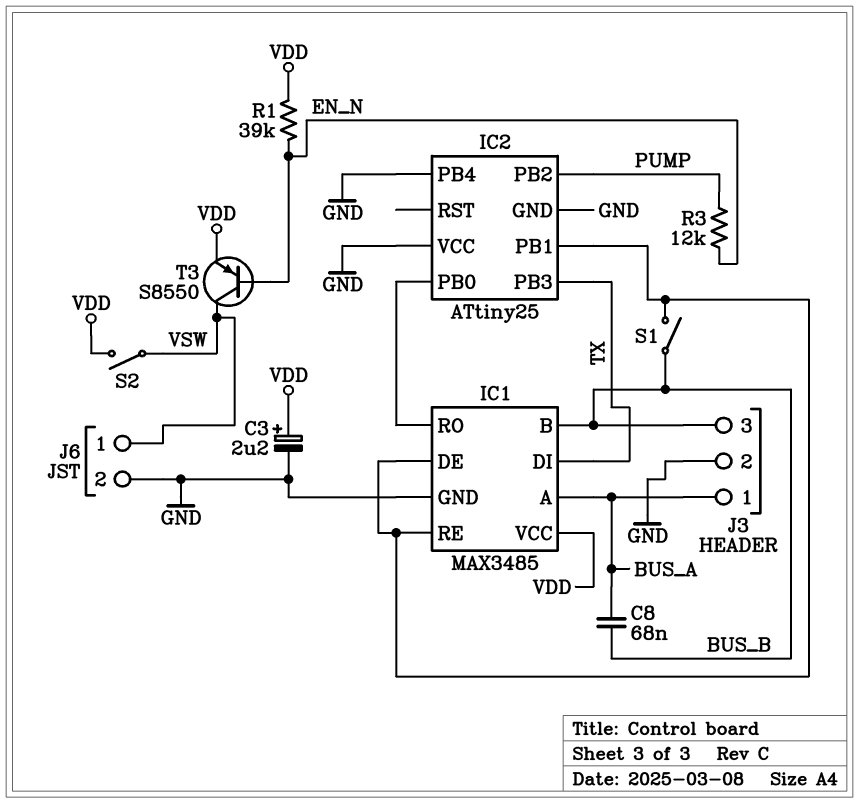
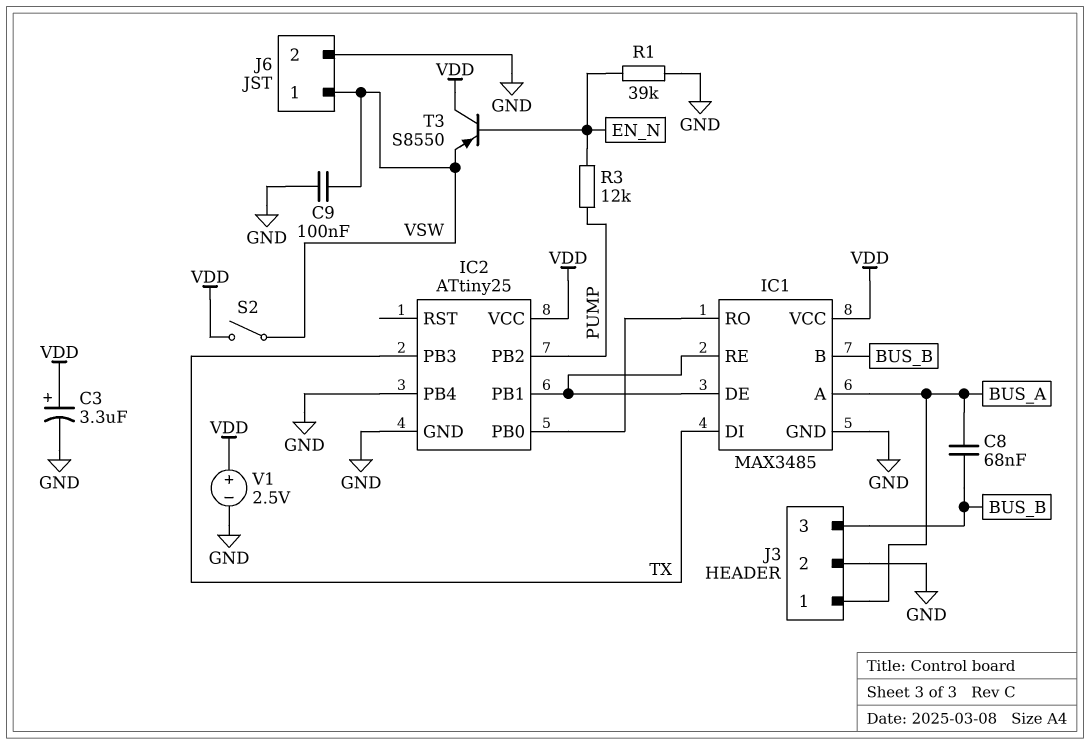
C3: 2.2uF (plus VDD, minus GND) -> 3.3uF (plus VDD, minus GND)
C9: none -> 100nF (GND, VSW)
IC2 pin VCC: GND -> VDD
R1: 39k (EN_N, VDD) -> 39k (EN_N, GND)
S1: switch (BUS_B, IC1/DE) -> none
T3: PNP S8550 (B EN_N, C VSW, E VDD) -> PNP S8550 (B EN_N, C VDD, E VSW)
V1: none -> 2.5V (plus VDD, minus GND)

